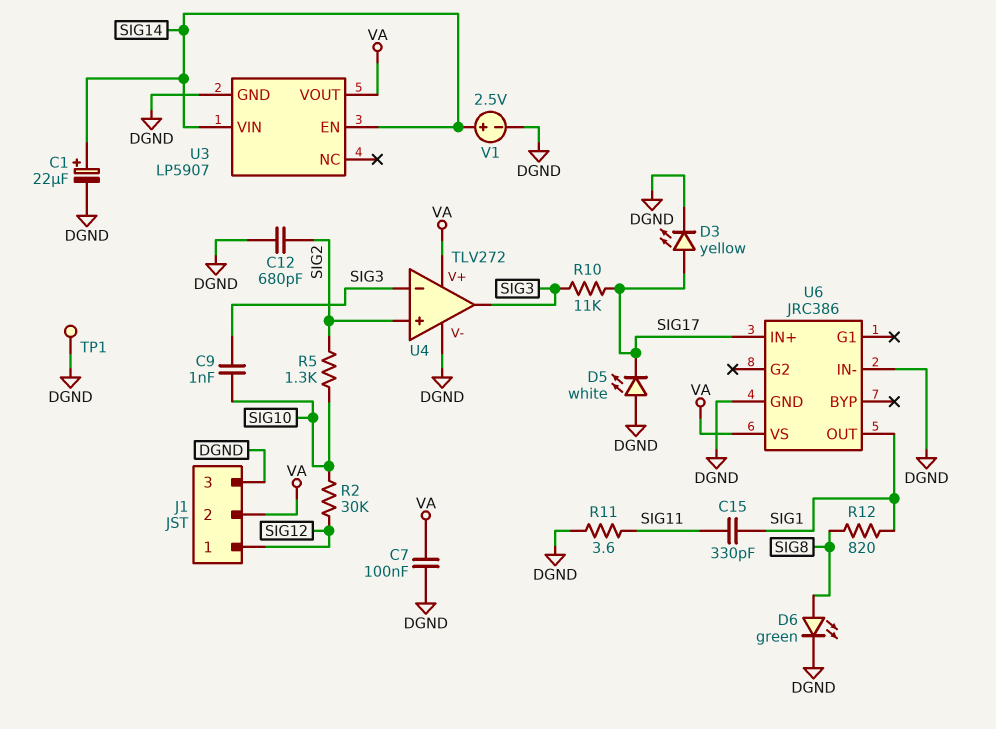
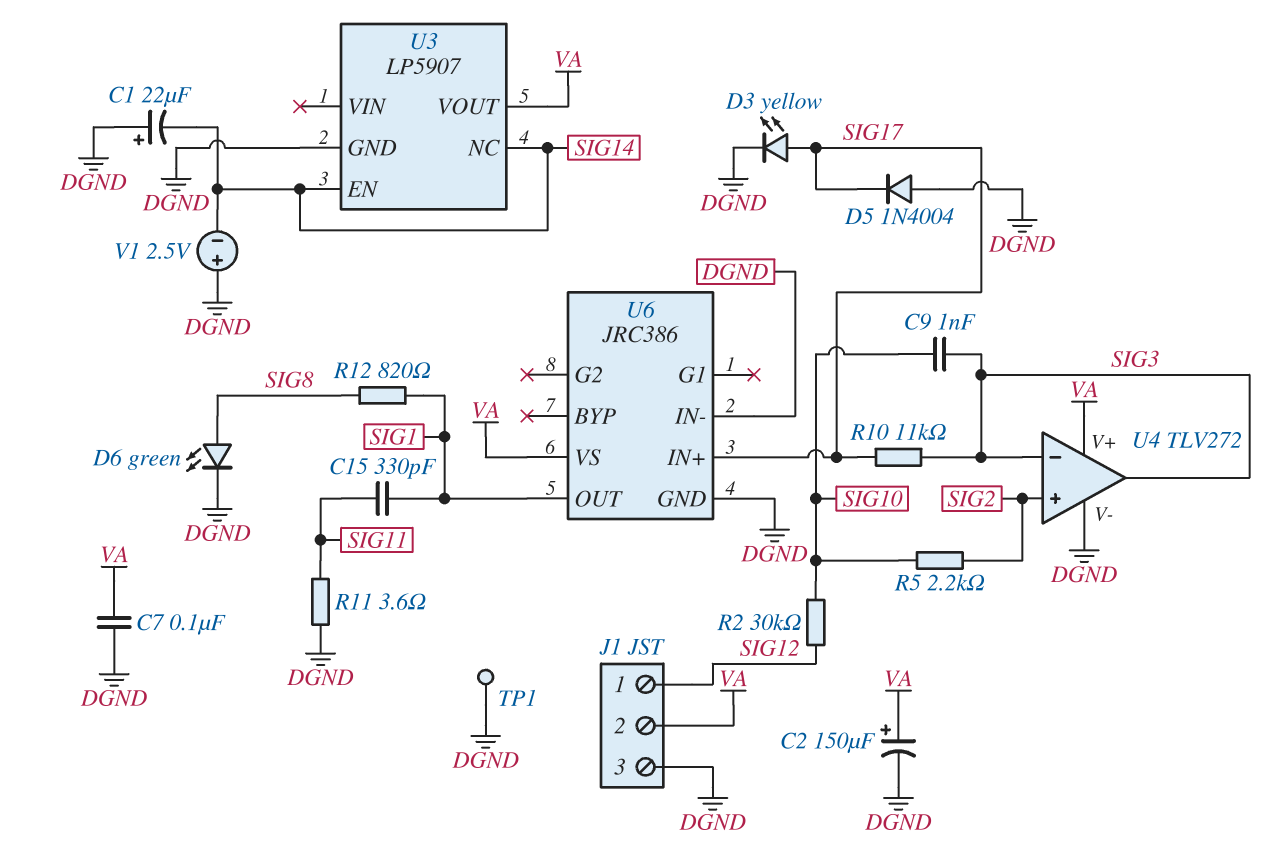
C1: 22uF (plus SIG14, minus DGND) -> 22uF (plus DGND, minus SIG14)
C2: none -> 150uF (plus VA, minus DGND)
C12: 680pF (DGND, SIG2) -> none
D5: LED white (A DGND, K SIG17) -> diode 1N4004 (A DGND, K SIG17)
R5: 1.3k (SIG2, SIG10) -> 2.2k (SIG2, SIG10)
U3 pin NC: none -> SIG14
U3 pin VIN: SIG14 -> none
V1: 2.5V (plus SIG14, minus DGND) -> 2.5V (plus DGND, minus SIG14)

